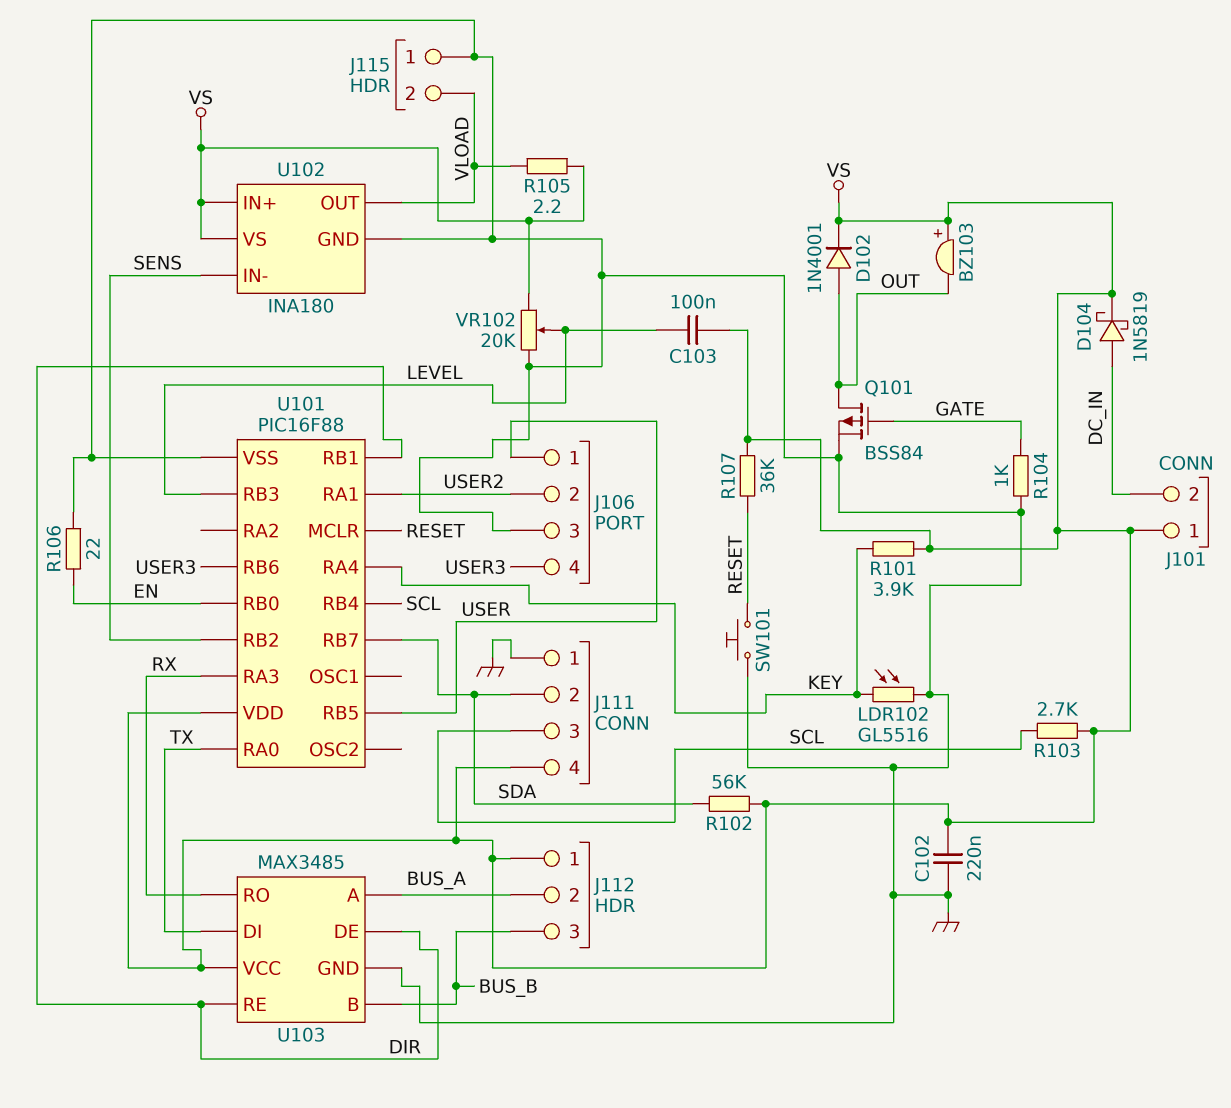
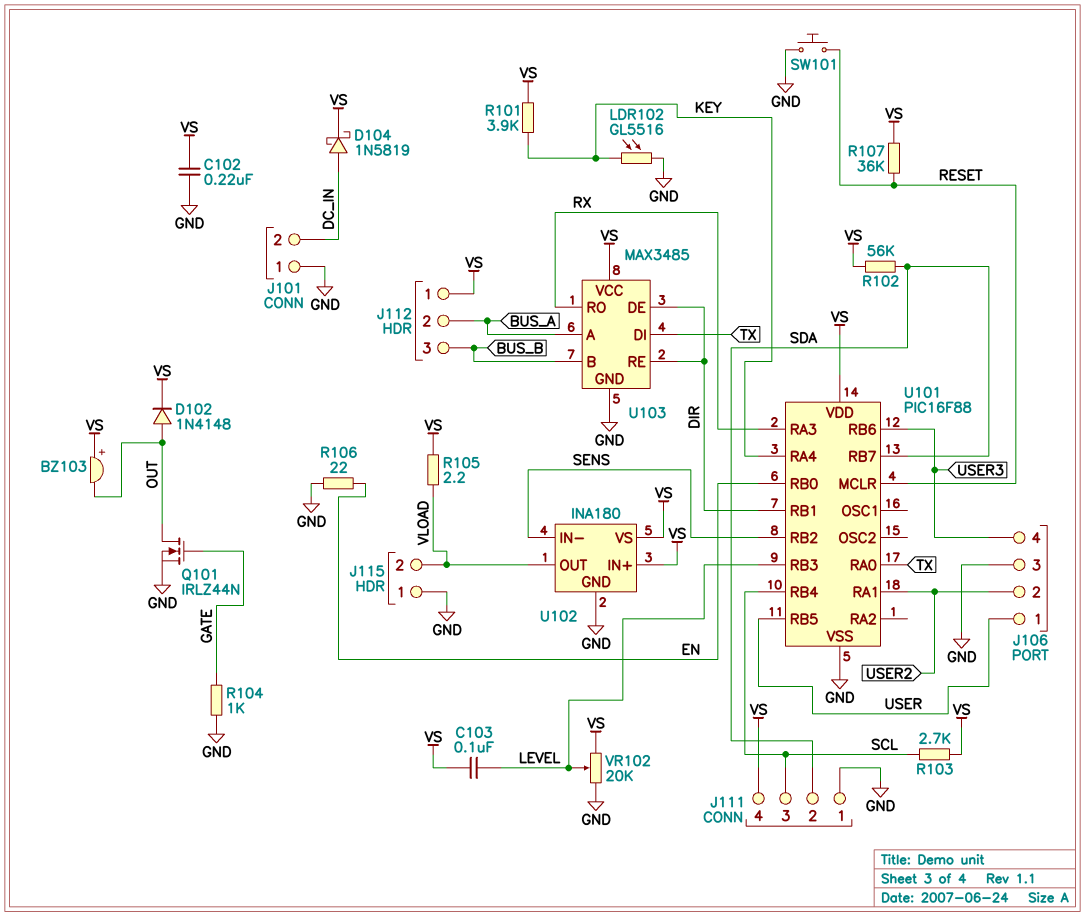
D102: diode 1N4001 (A OUT, K VS) -> diode 1N4148 (A OUT, K VS)
J101 pin 1: VS -> GND
Q101: PMOS BSS84 (G GATE, D OUT, S GND) -> NMOS IRLZ44N (G GATE, D OUT, S GND)

